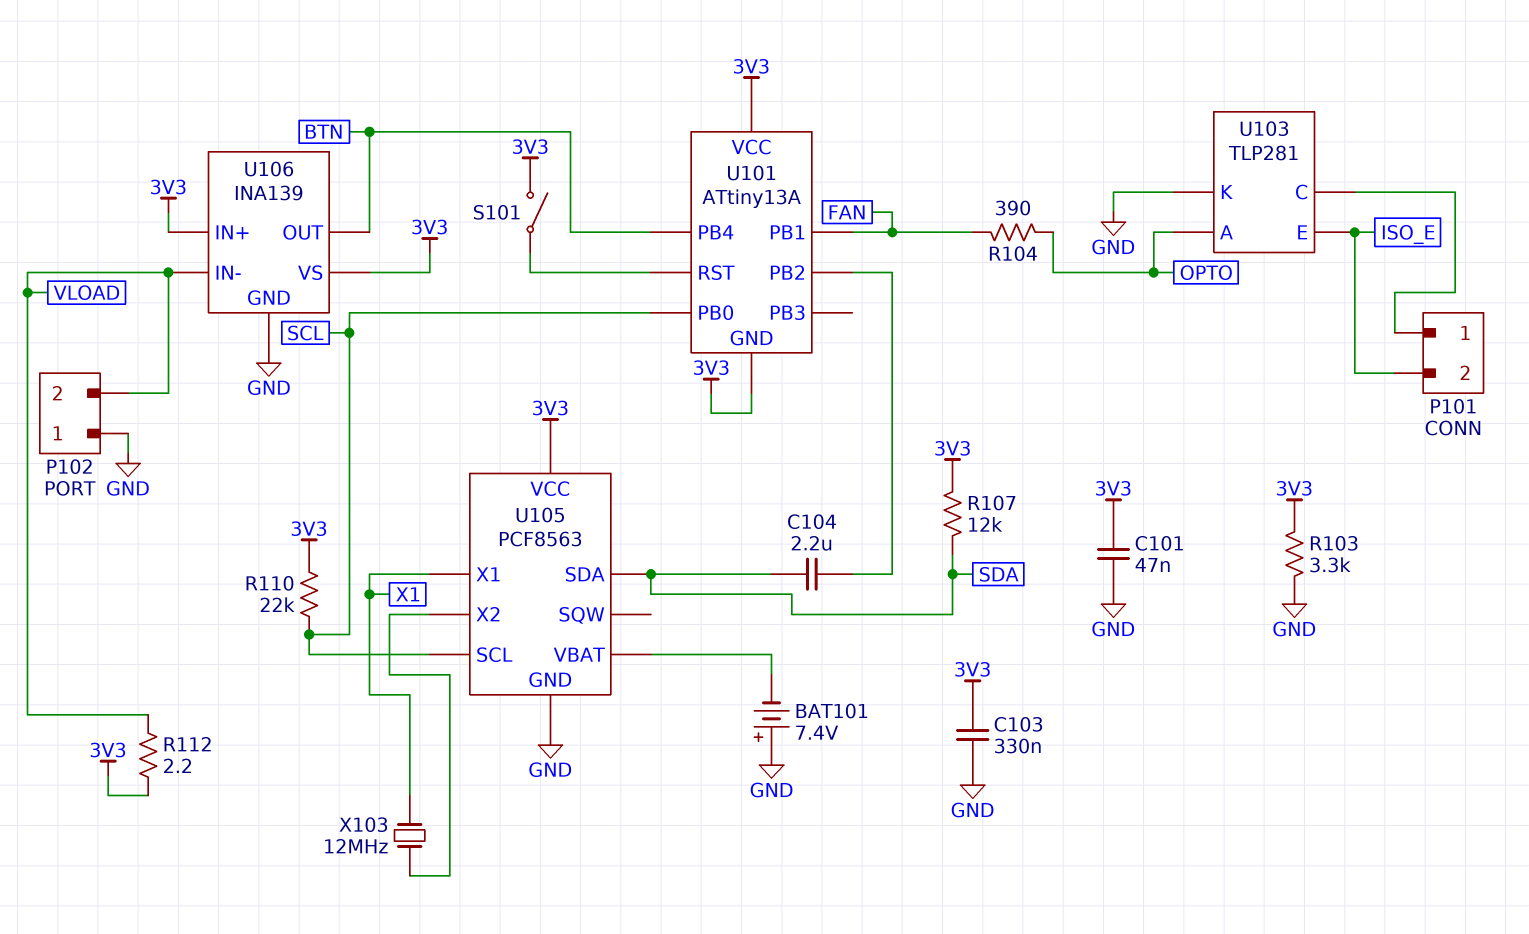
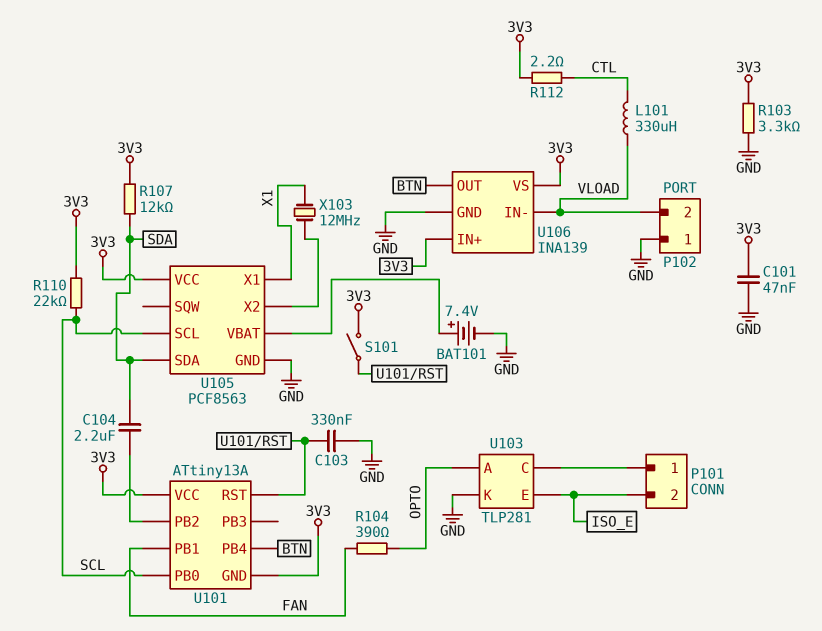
BAT101: 7.4V (plus GND, minus U105/VBAT) -> 7.4V (plus U105/VBAT, minus GND)
C103: 330nF (3V3, GND) -> 330nF (GND, U101/RST)
L101: none -> 330uH (CTL, VLOAD)
R112: 2.2 (3V3, VLOAD) -> 2.2 (3V3, CTL)

